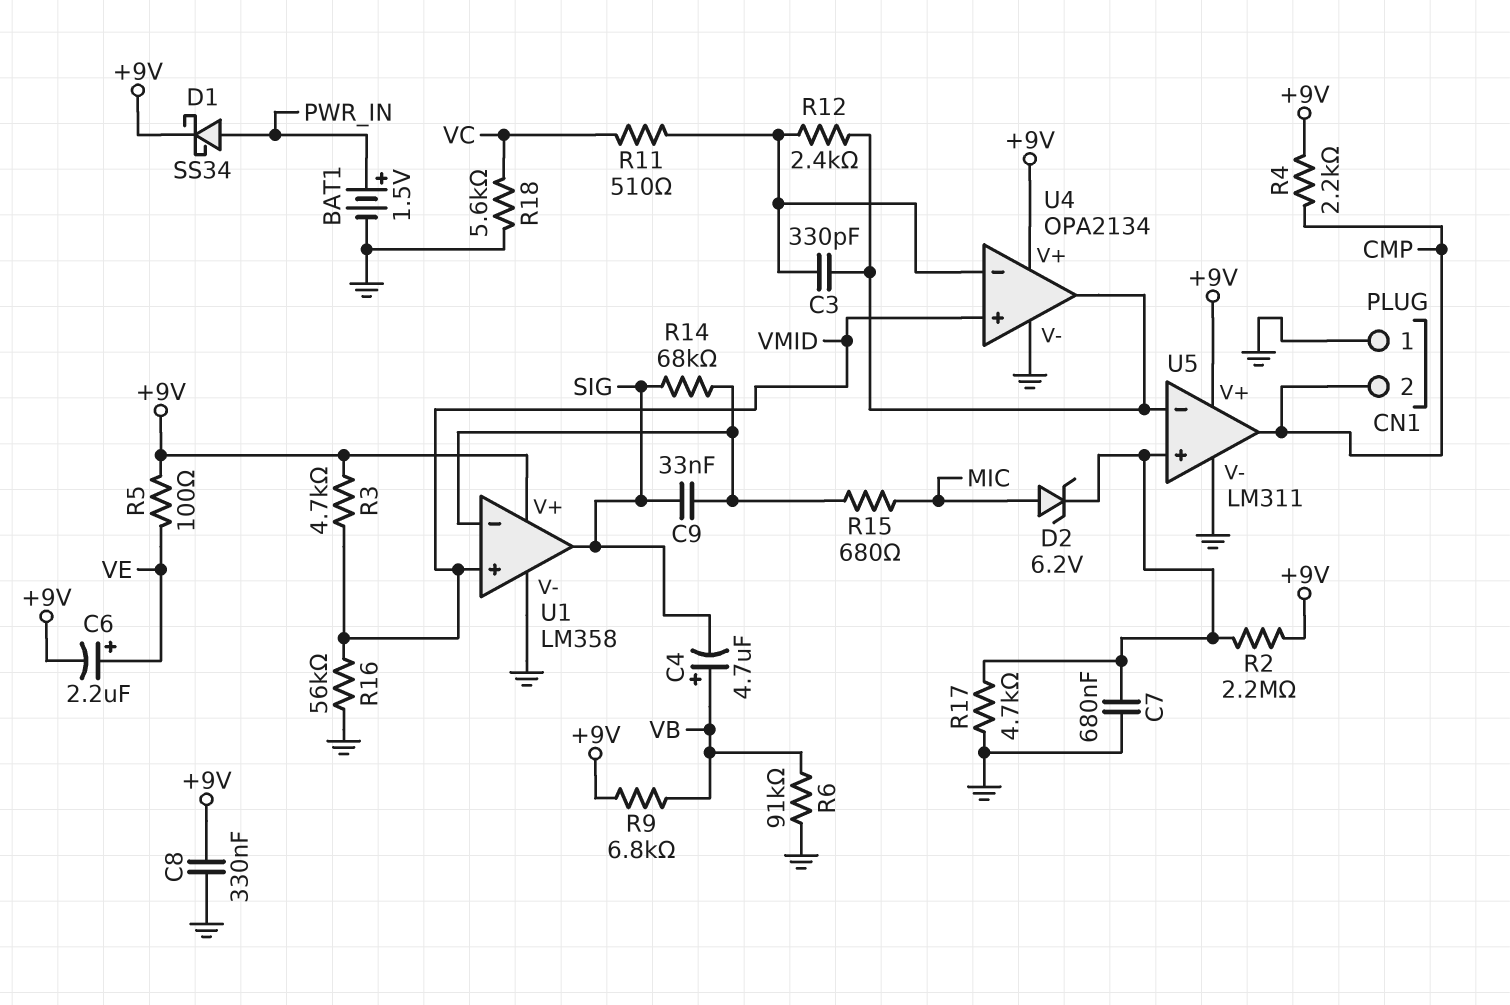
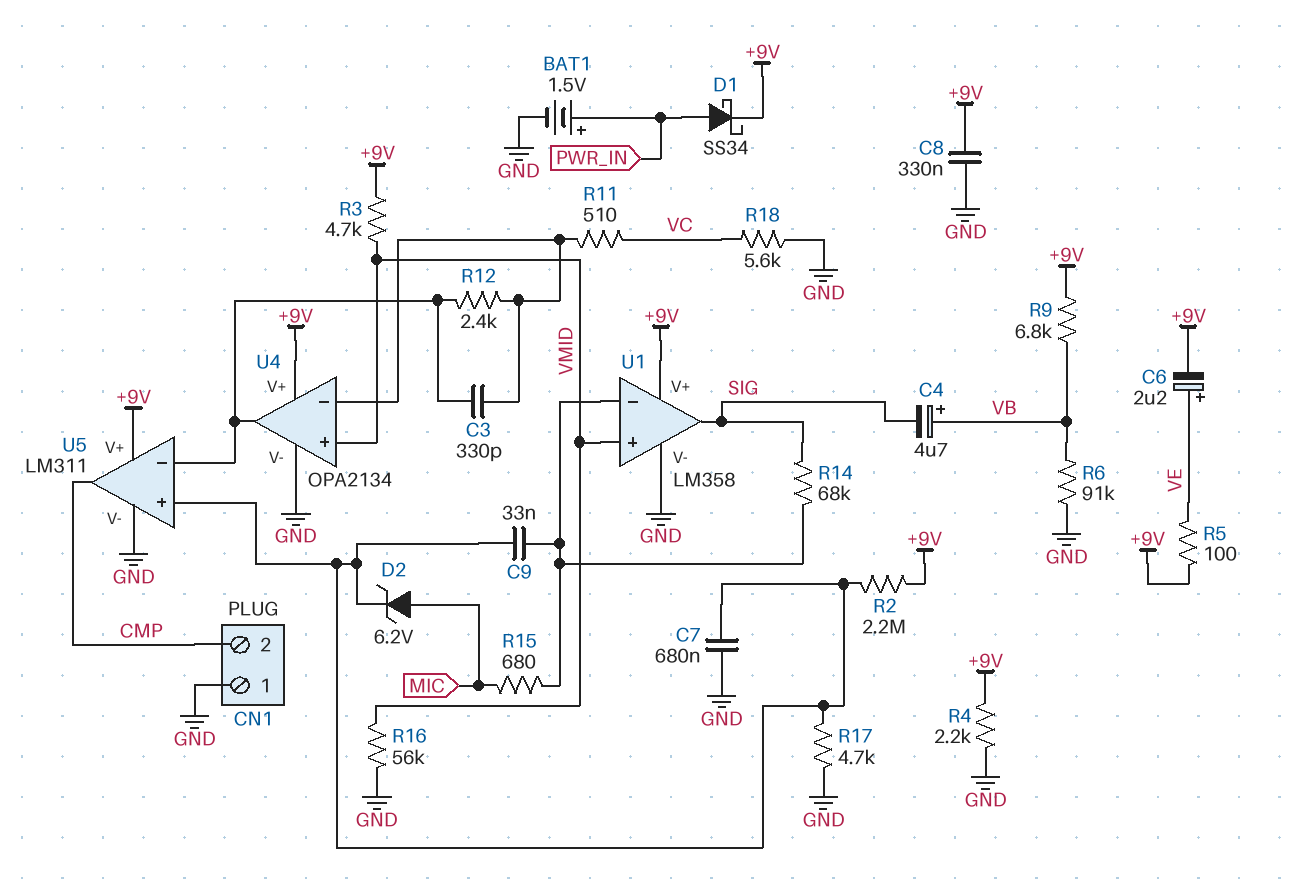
C9: 33nF (SIG, U1/in-) -> 33nF (U1/in-, U5/in+)
R4: 2.2k (+9V, CMP) -> 2.2k (+9V, GND)

